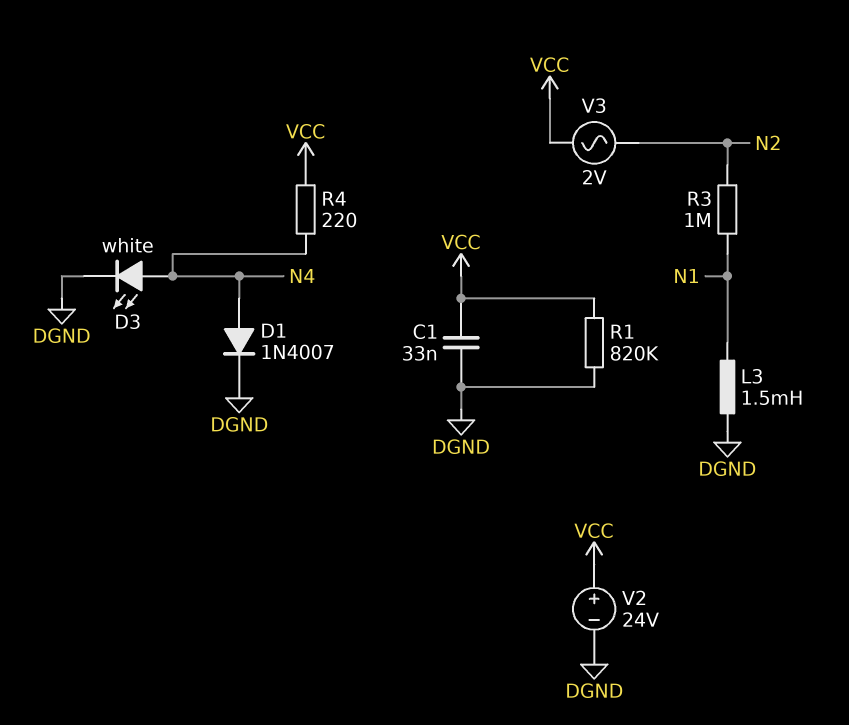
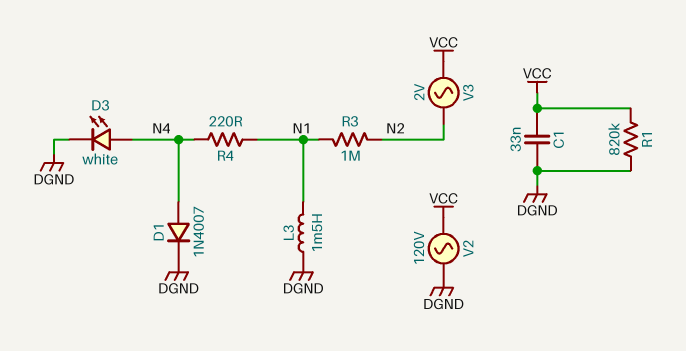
R4: 220 (N4, VCC) -> 220 (N1, N4)
V2: 24V (plus VCC, minus DGND) -> AC 120V (DGND, VCC)

